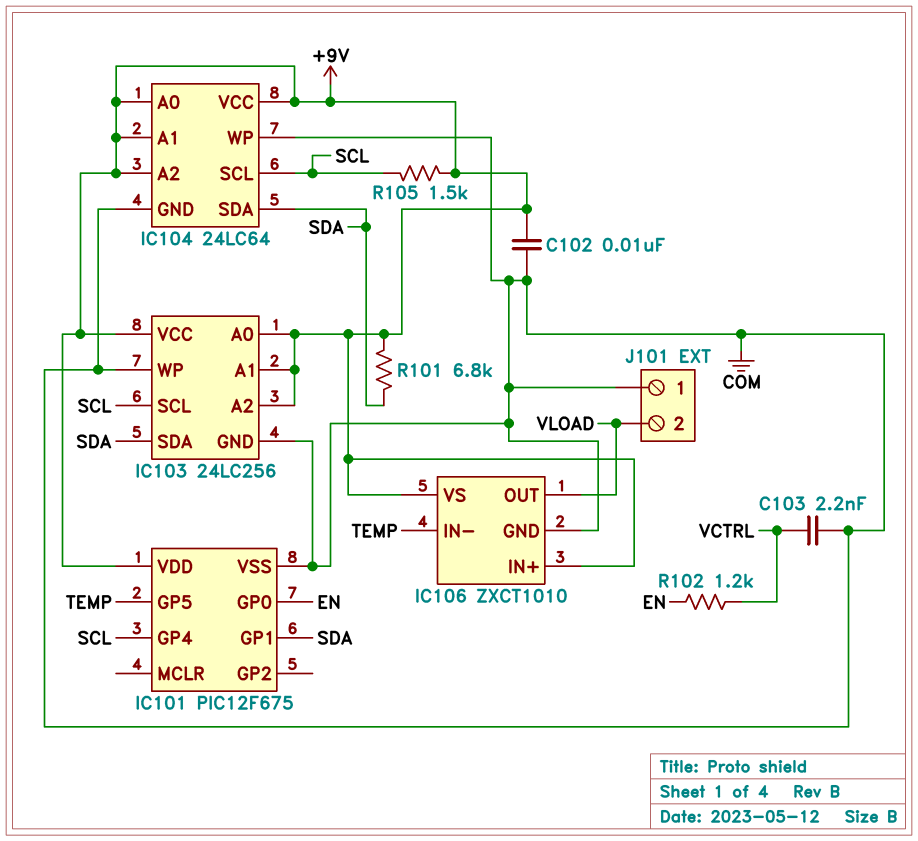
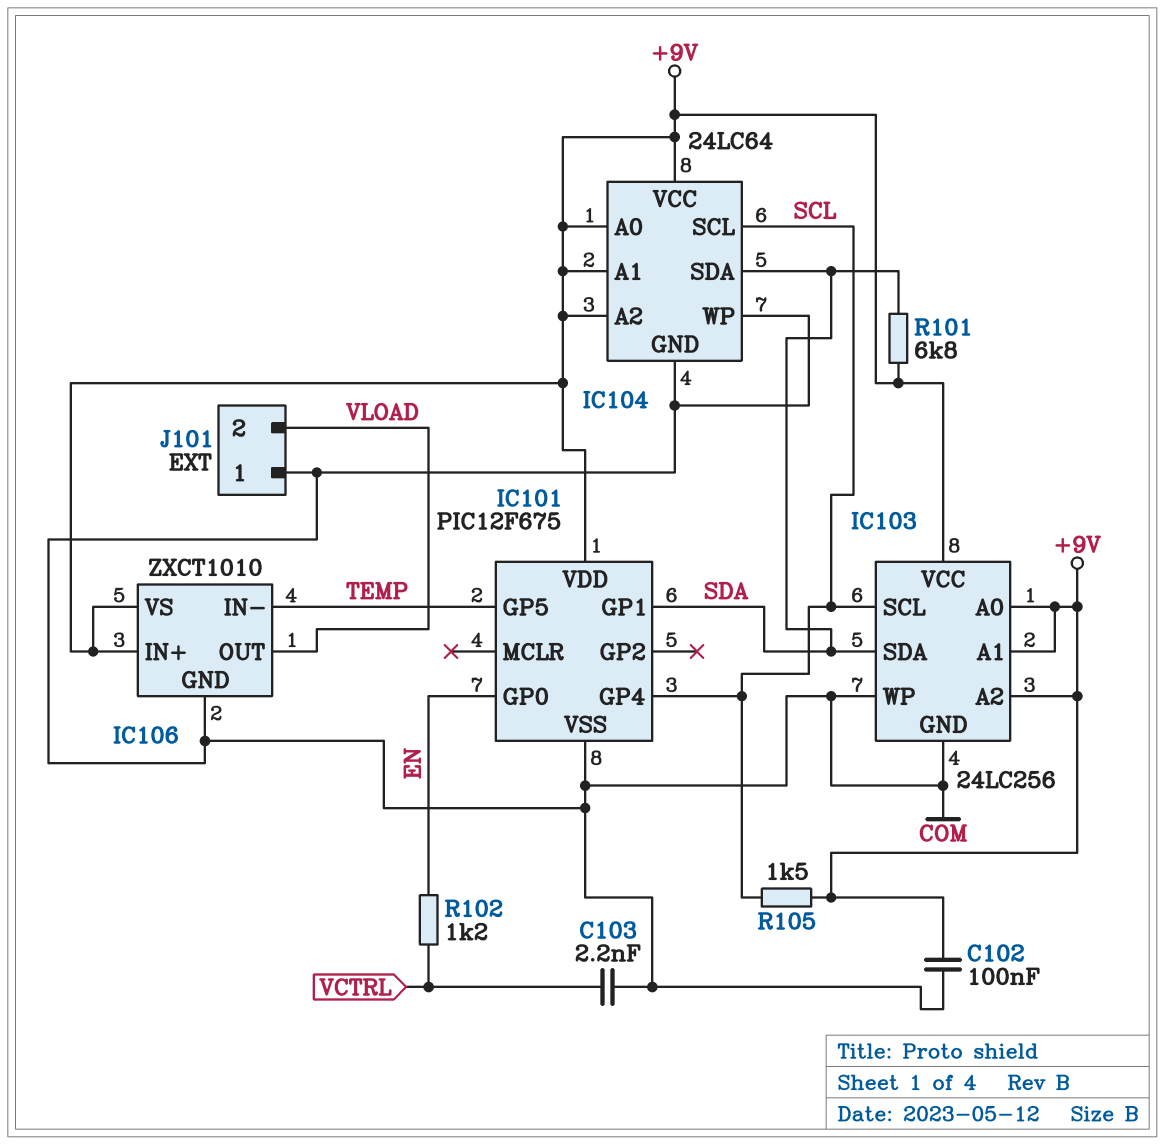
C102: 10nF (+9V, COM) -> 100nF (+9V, COM)

